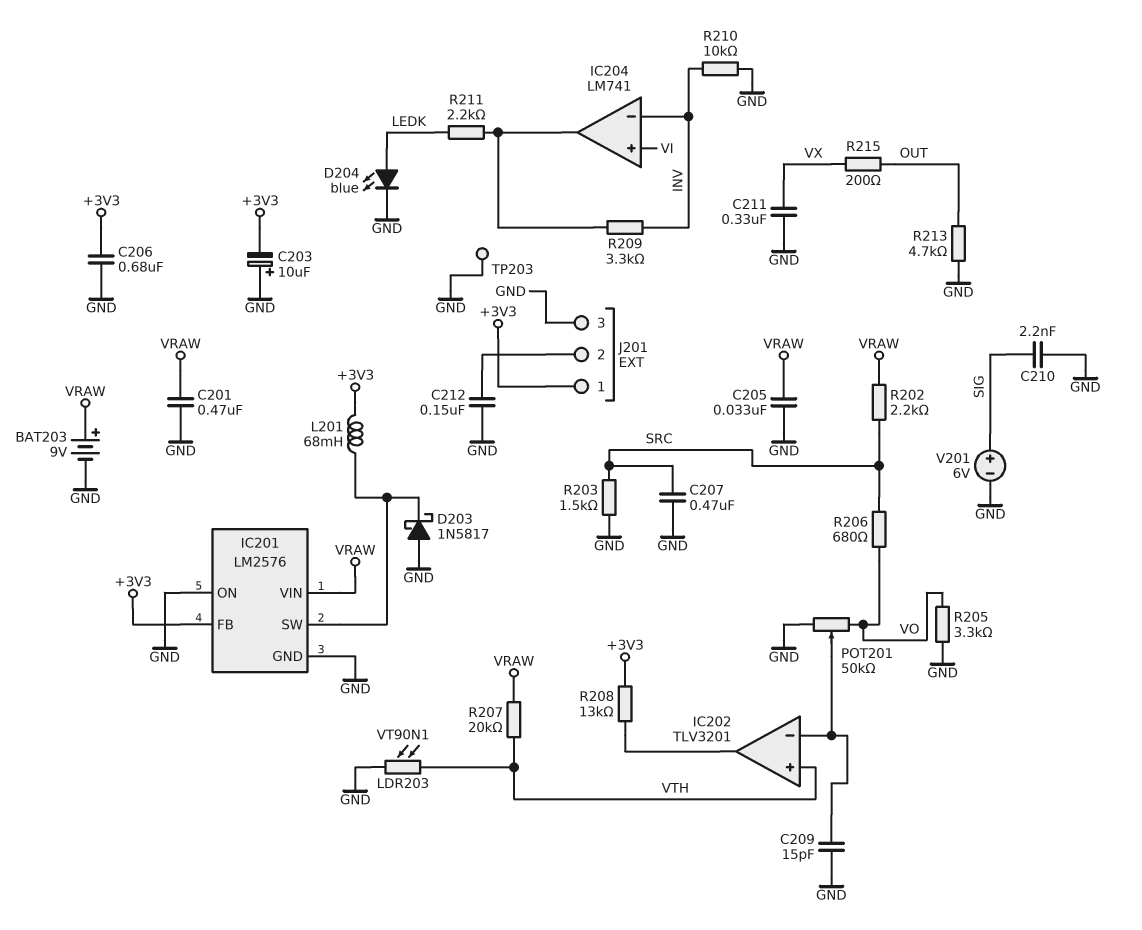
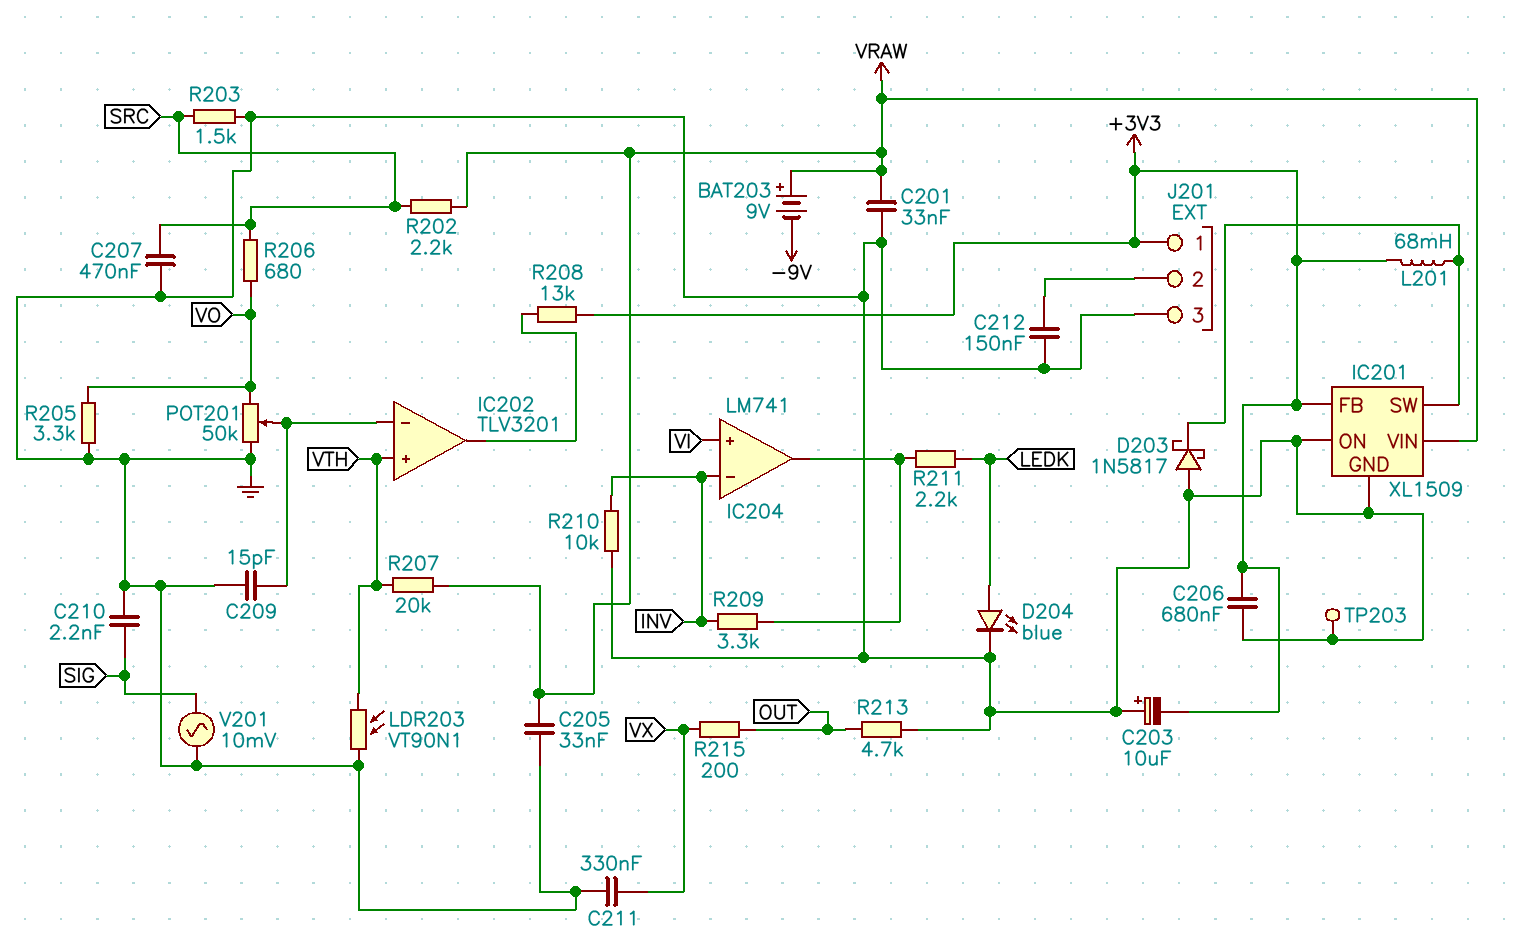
BAT203: 9V (plus VRAW, minus GND) -> 9V (plus VRAW, minus -9V)
C201: 470nF (GND, VRAW) -> 33nF (GND, VRAW)
IC201: LM2576 -> XL1509
V201: 6V (plus SIG, minus GND) -> AC 10mV (GND, SIG)

